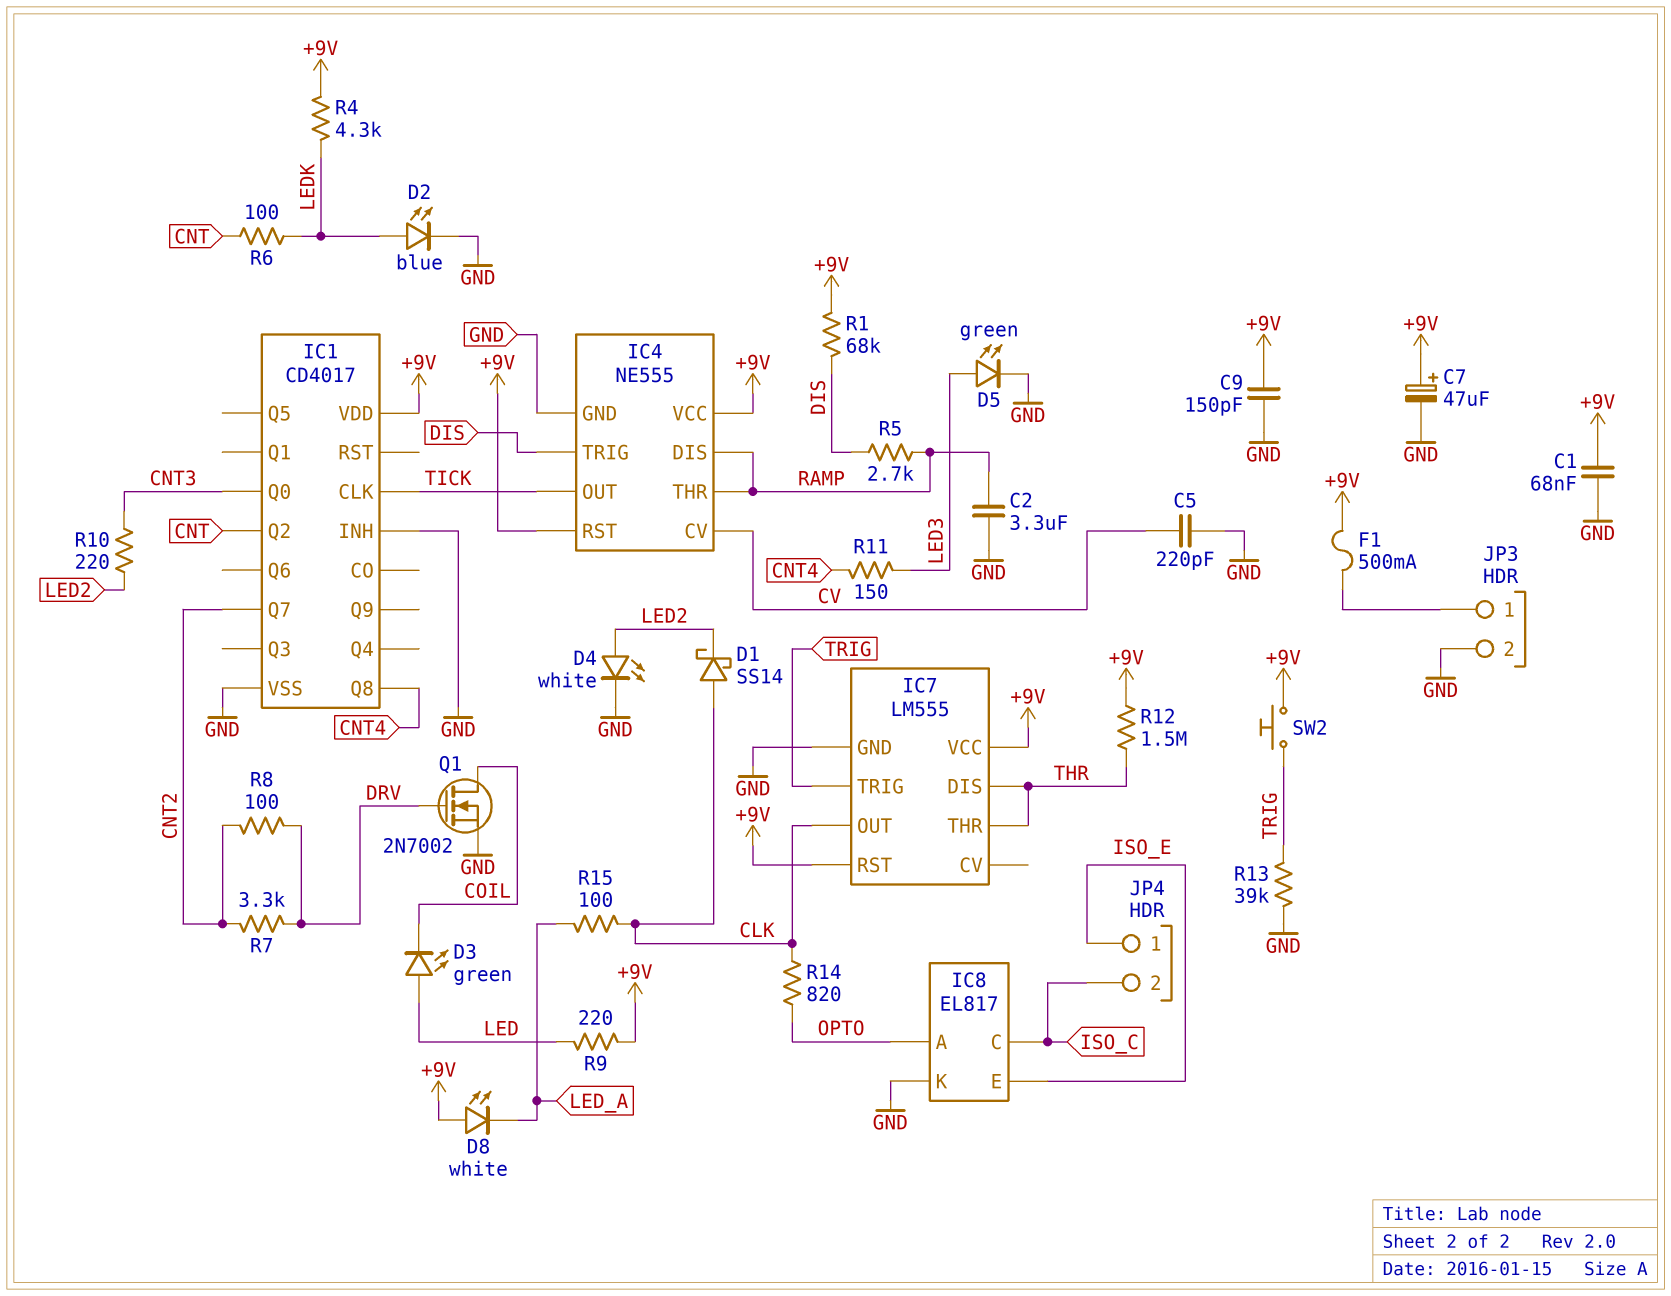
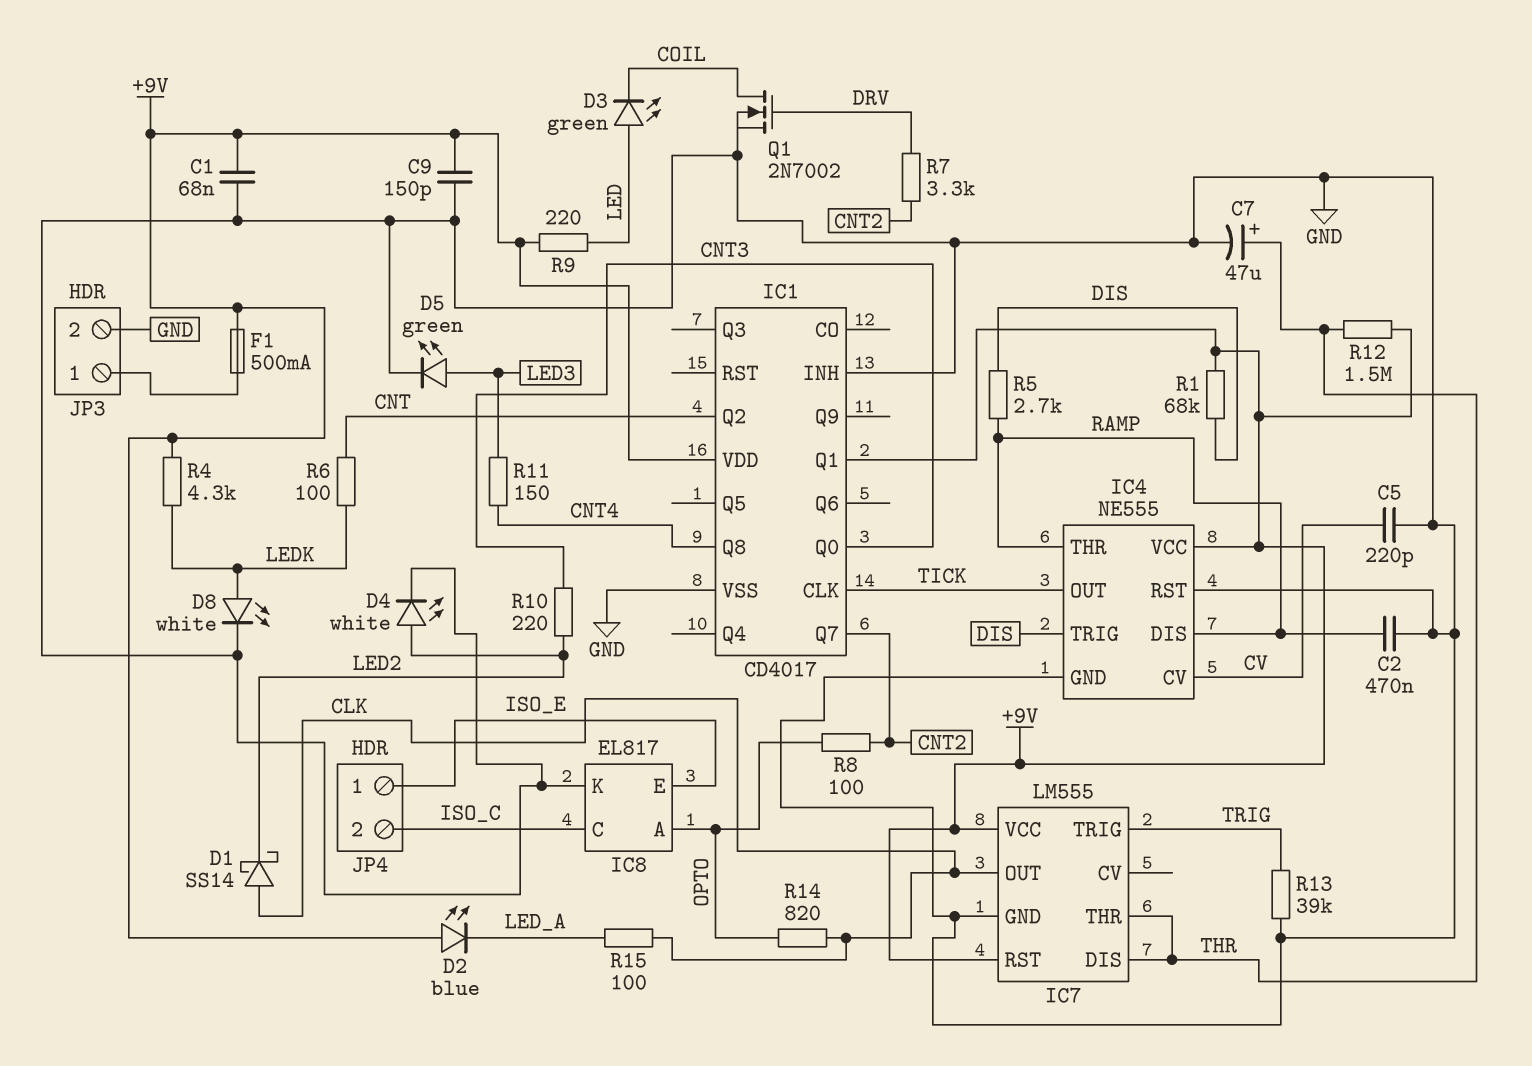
C2: 3.3uF (GND, RAMP) -> 470nF (GND, RAMP)
C7: 47uF (plus +9V, minus GND) -> 47uF (plus THR, minus GND)
D2: LED blue (A LEDK, K GND) -> LED blue (A +9V, K LED_A)
D8: LED white (A +9V, K LED_A) -> LED white (A LEDK, K GND)
IC1 pin Q1: none -> +9V
IC4 pin RST: +9V -> GND
R8: 100 (CNT2, DRV) -> 100 (CNT2, OPTO)
SW2: button (+9V, TRIG) -> none

